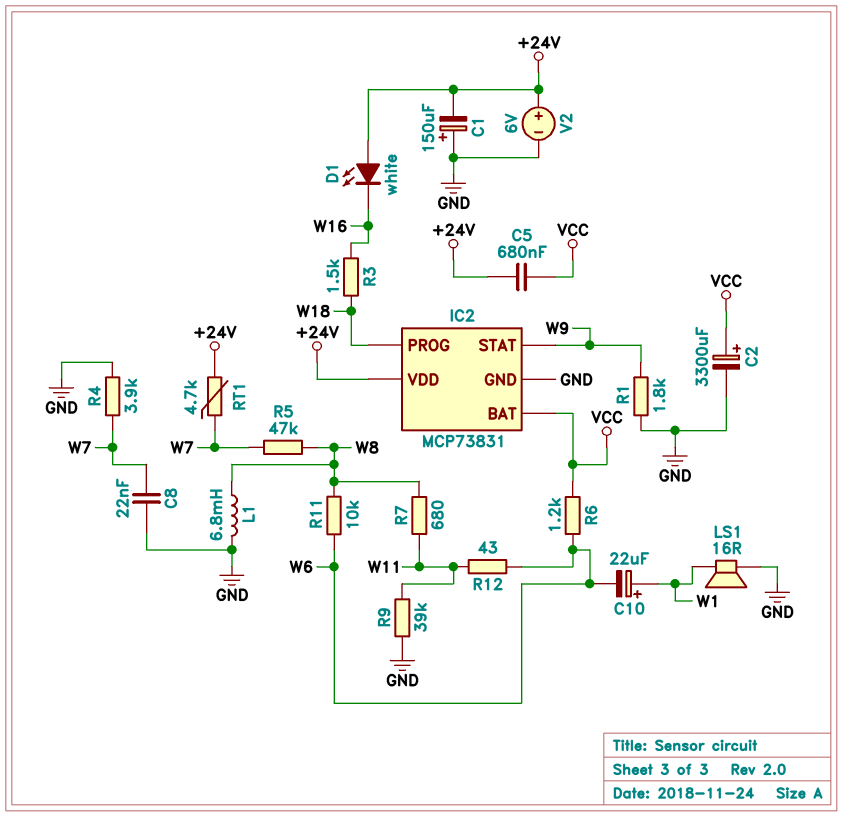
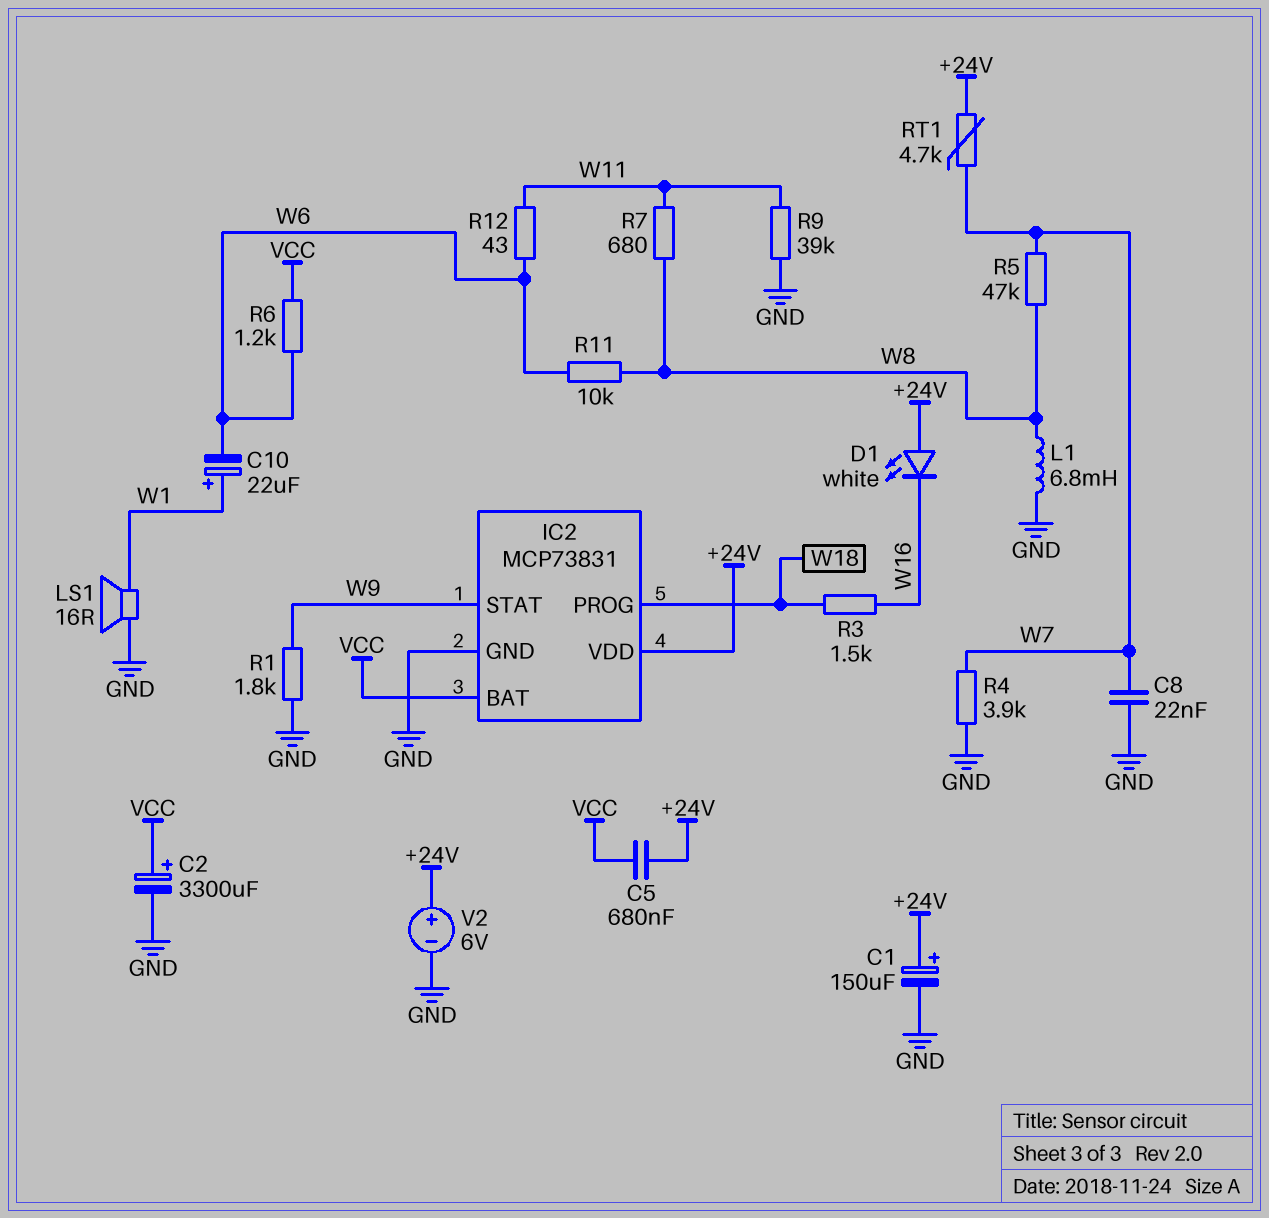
C1: 150uF (plus GND, minus +24V) -> 150uF (plus +24V, minus GND)

